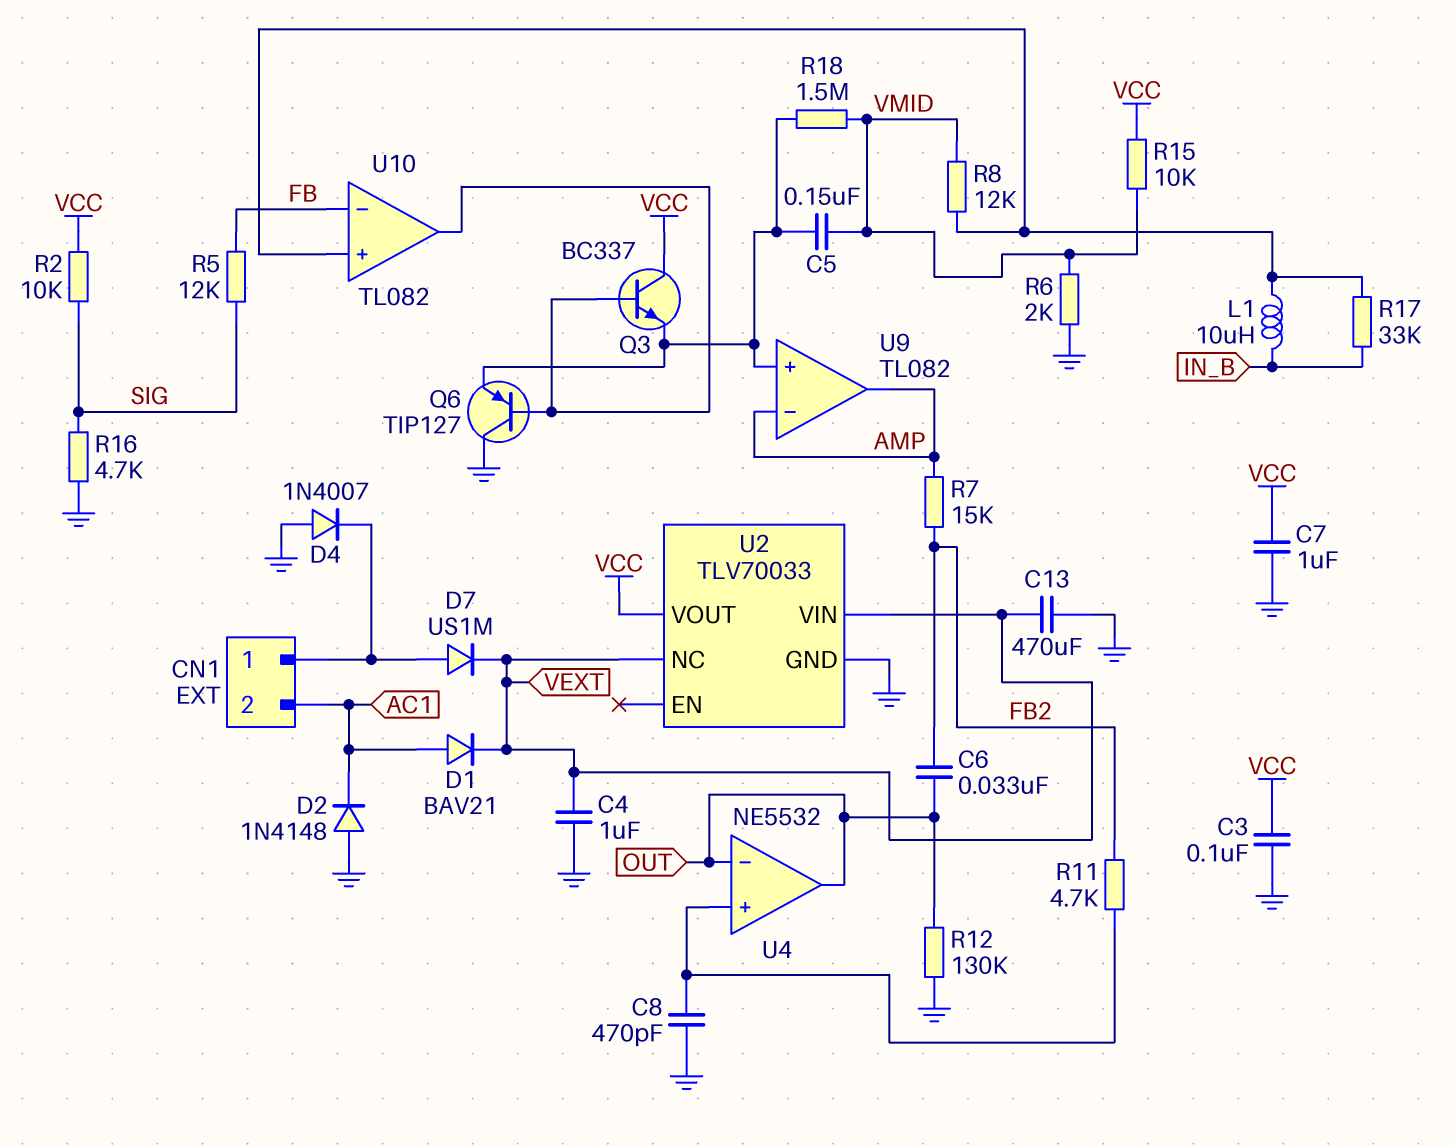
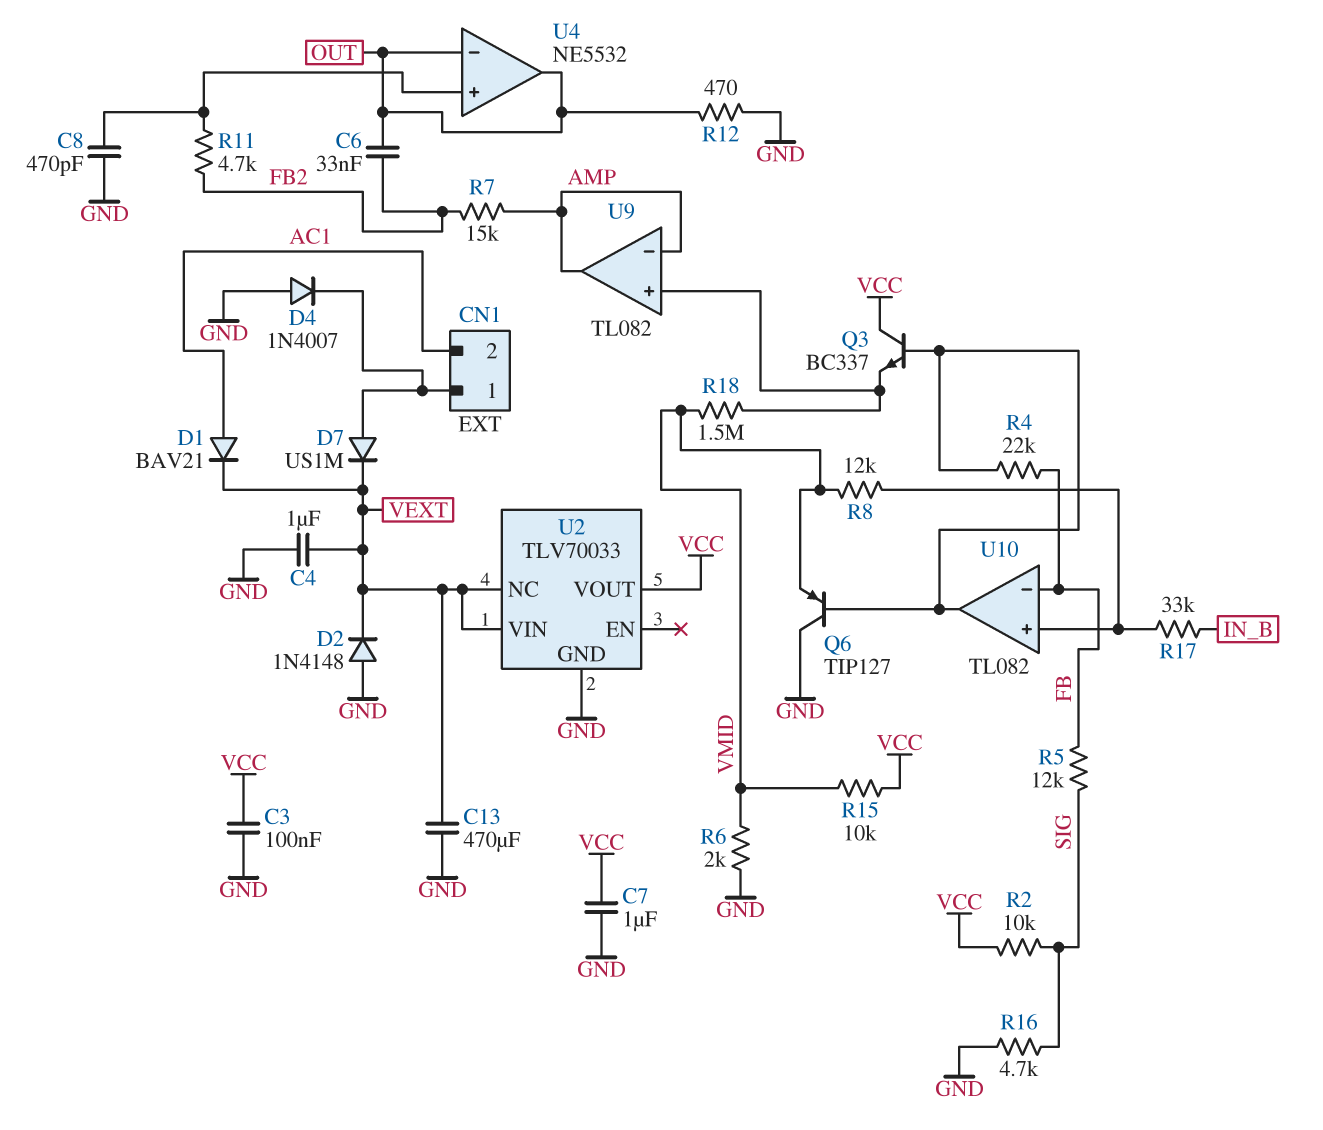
C5: 150nF (U9/in+, VMID) -> none
D2: diode 1N4148 (A GND, K AC1) -> diode 1N4148 (A GND, K VEXT)
L1: 10uH (IN_B, U10/in+) -> none
Q6: PNP TIP127 (B U10/out, C GND, E U9/in+) -> PNP TIP127 (B U10/out, C GND, E VMID)
R4: none -> 22k (FB, U10/out)
R12: 130k (GND, OUT) -> 470 (GND, OUT)

